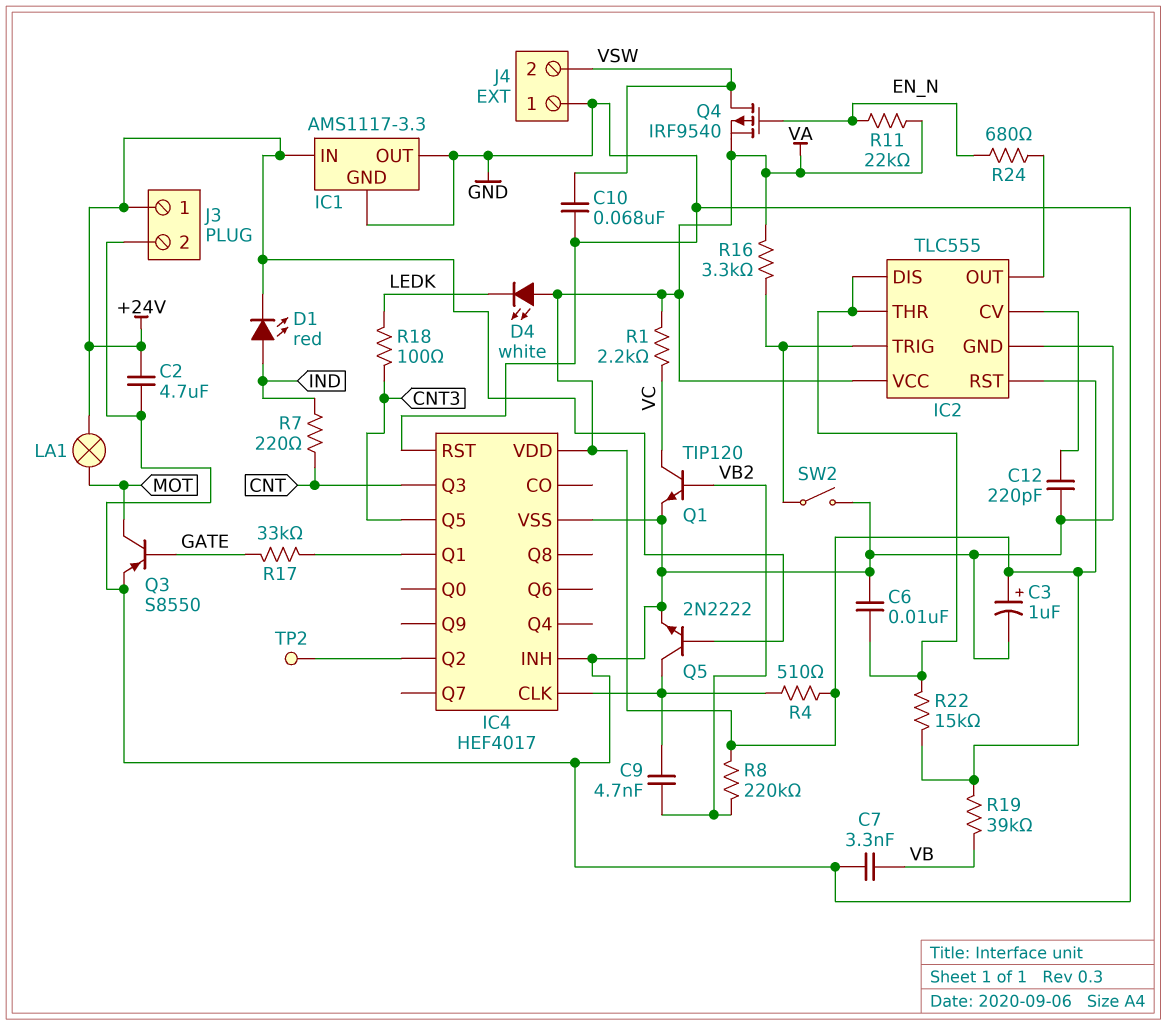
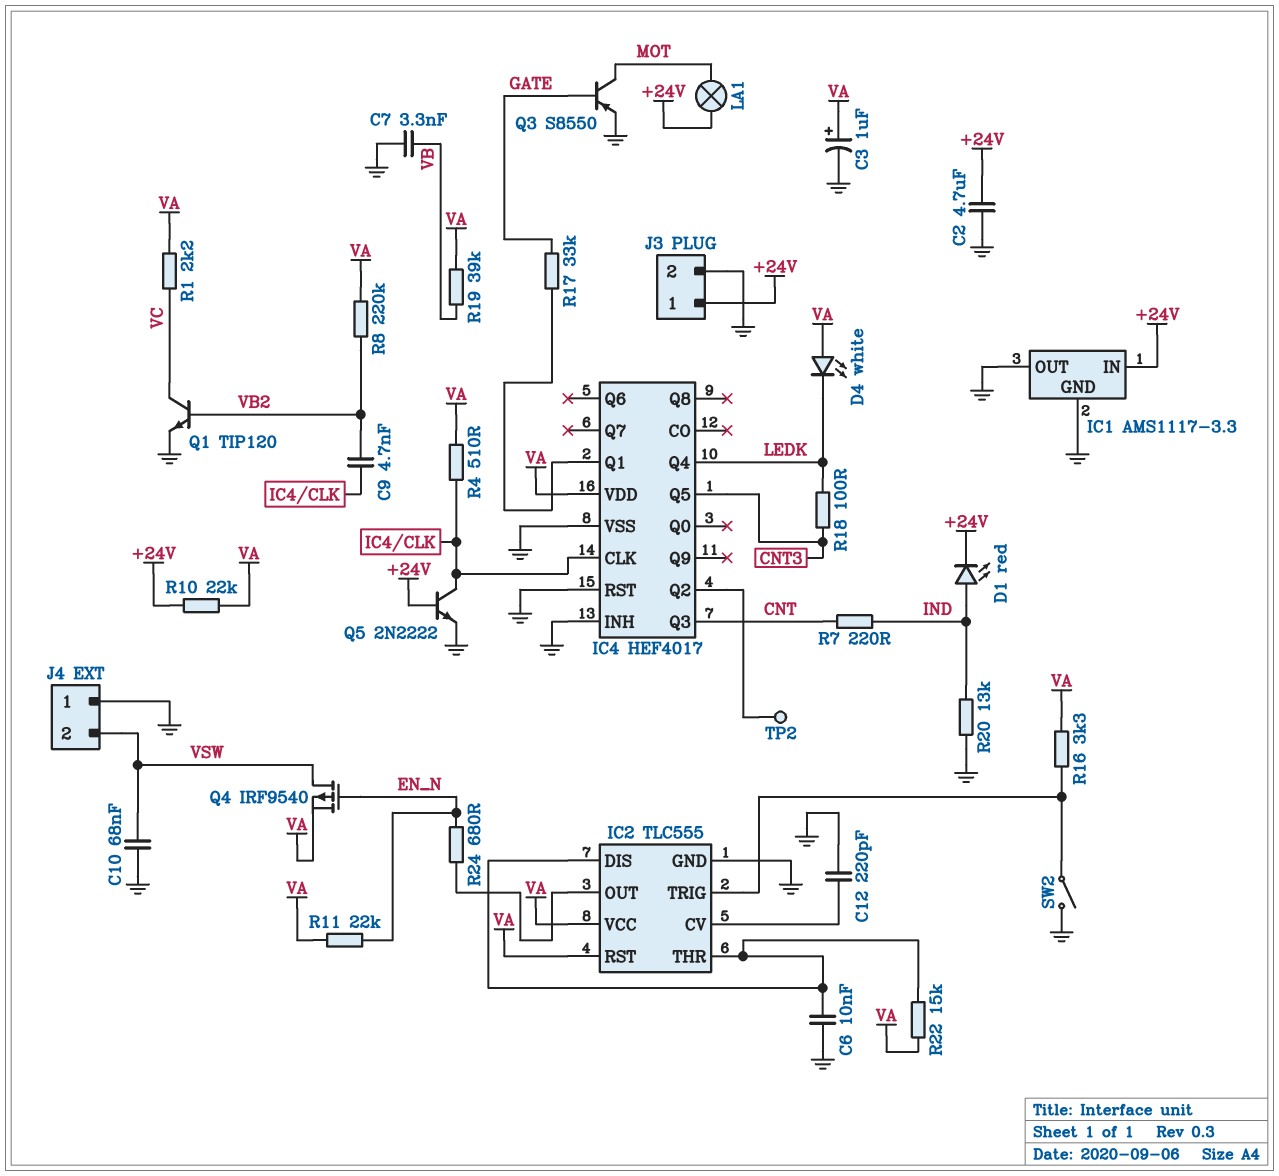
IC4 pin Q4: none -> LEDK
R10: none -> 22k (+24V, VA)
R20: none -> 13k (GND, IND)

